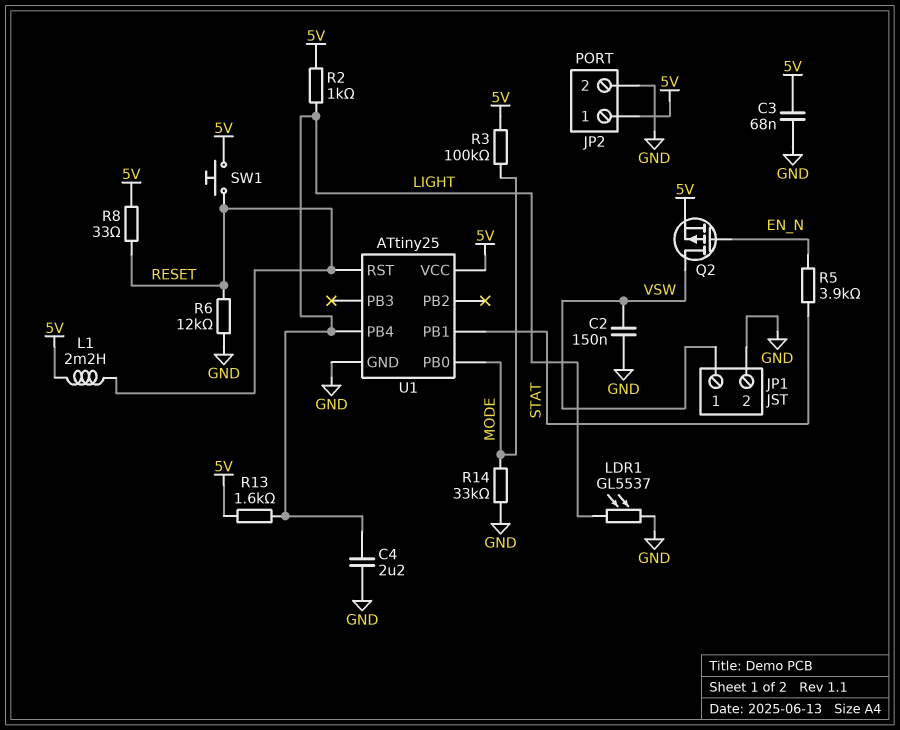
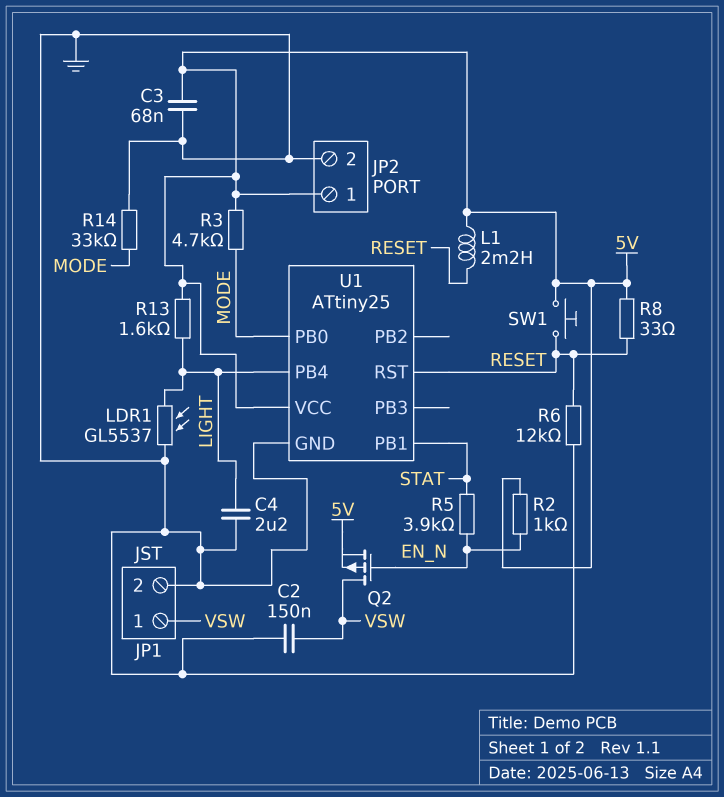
R2: 1k (5V, LIGHT) -> 1k (5V, EN_N)
R3: 100k (5V, MODE) -> 4.7k (5V, MODE)

